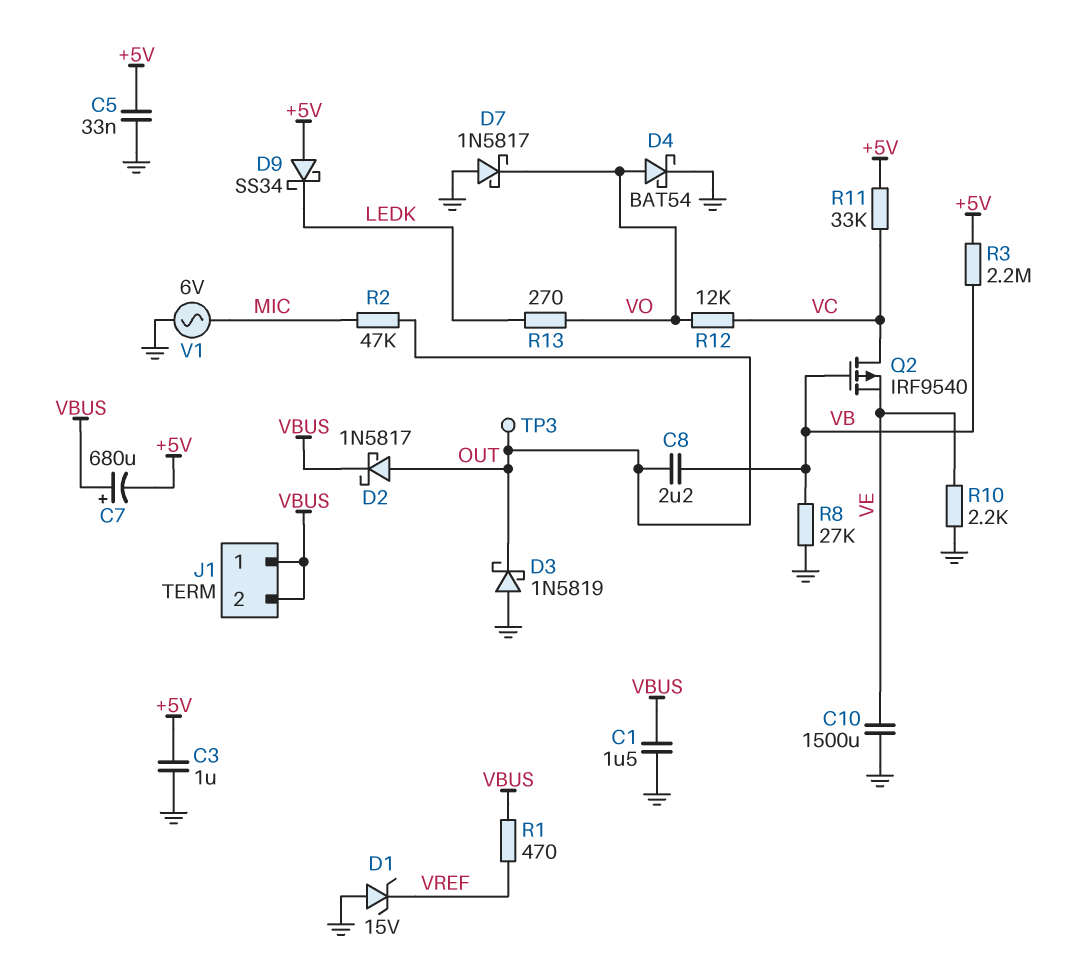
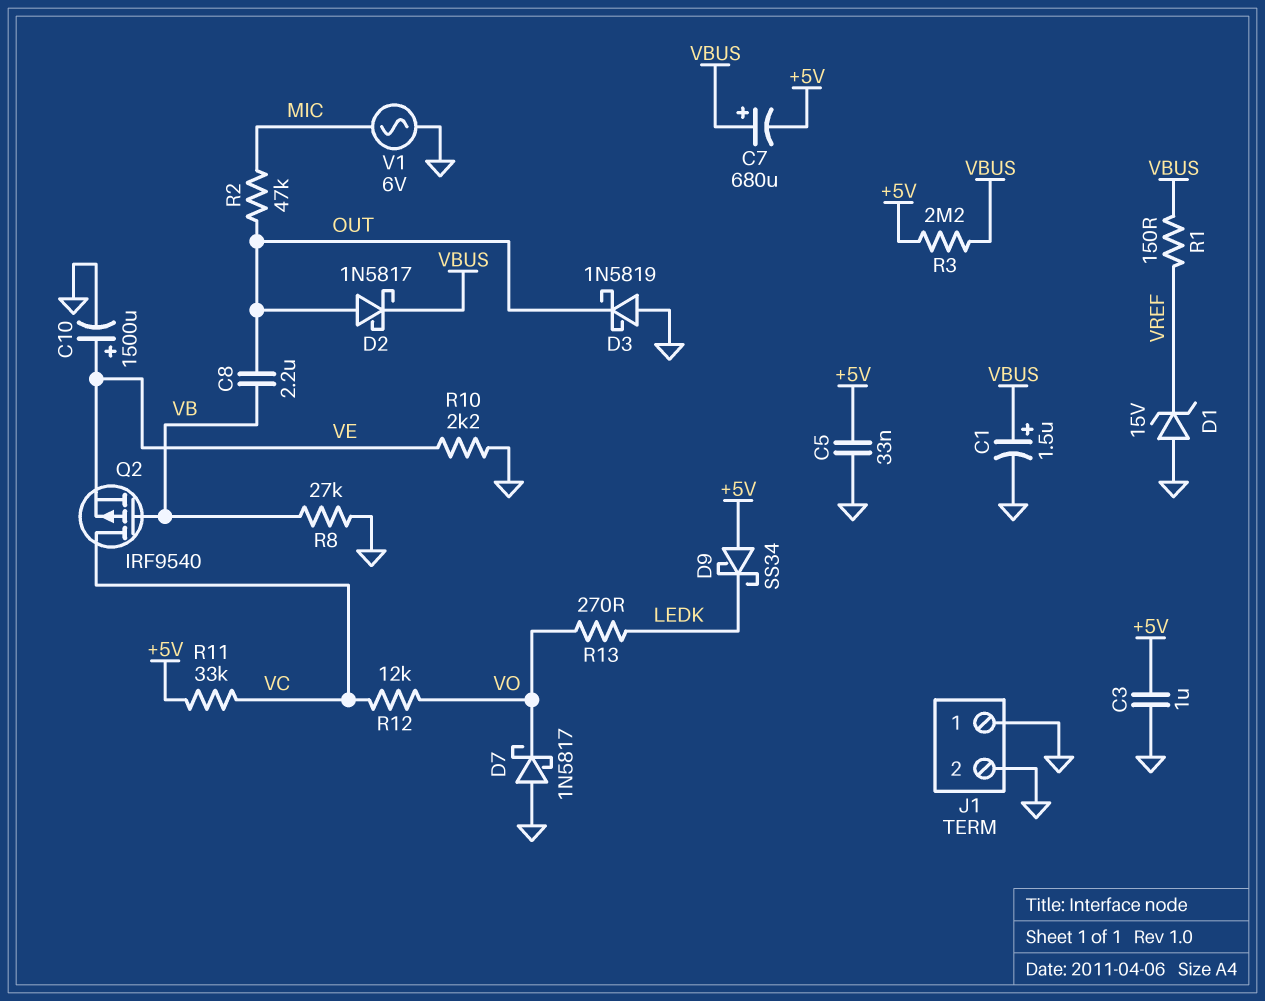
C1: 1.5uF (GND, VBUS) -> 1.5uF (plus VBUS, minus GND)
C10: 1500uF (GND, VE) -> 1500uF (plus VE, minus GND)
D4: schottky BAT54 (A VO, K GND) -> none
J1 pin 1: VBUS -> GND
J1 pin 2: VBUS -> GND
R1: 470 (VBUS, VREF) -> 150 (VBUS, VREF)
R3: 2.2M (+5V, VB) -> 2.2M (+5V, VBUS)
TP3: test point (OUT) -> none

